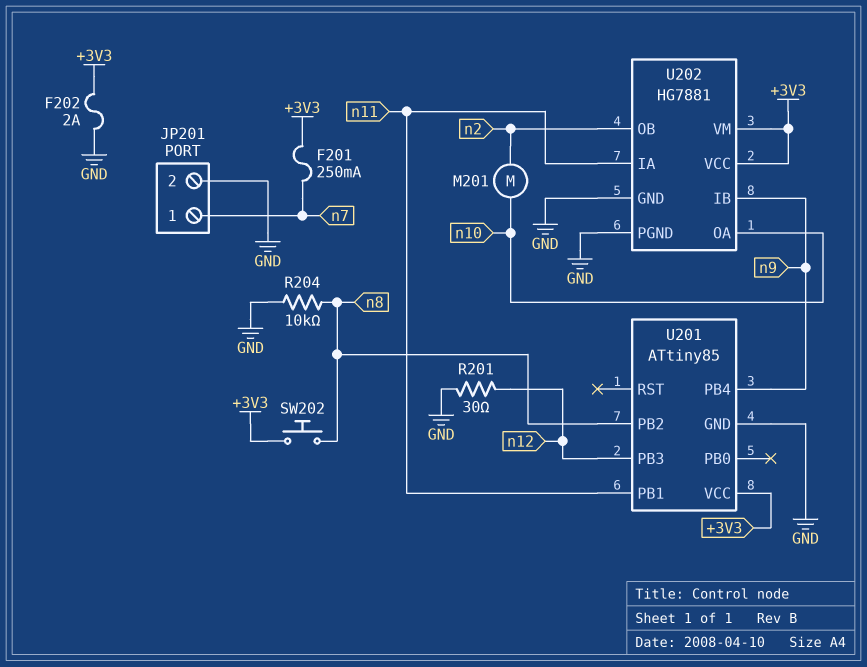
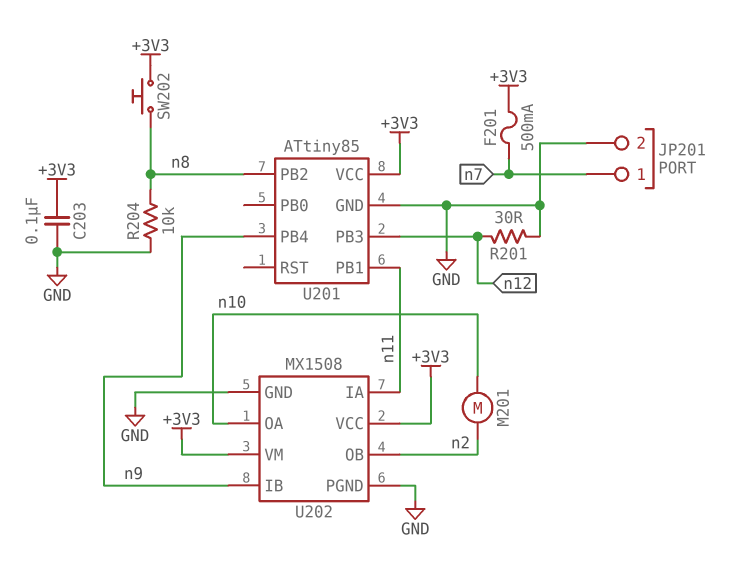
C203: none -> 100nF (+3V3, GND)
F201: 250mA (+3V3, n7) -> 500mA (+3V3, n7)
F202: 2A (+3V3, GND) -> none
U202: HG7881 -> MX1508

